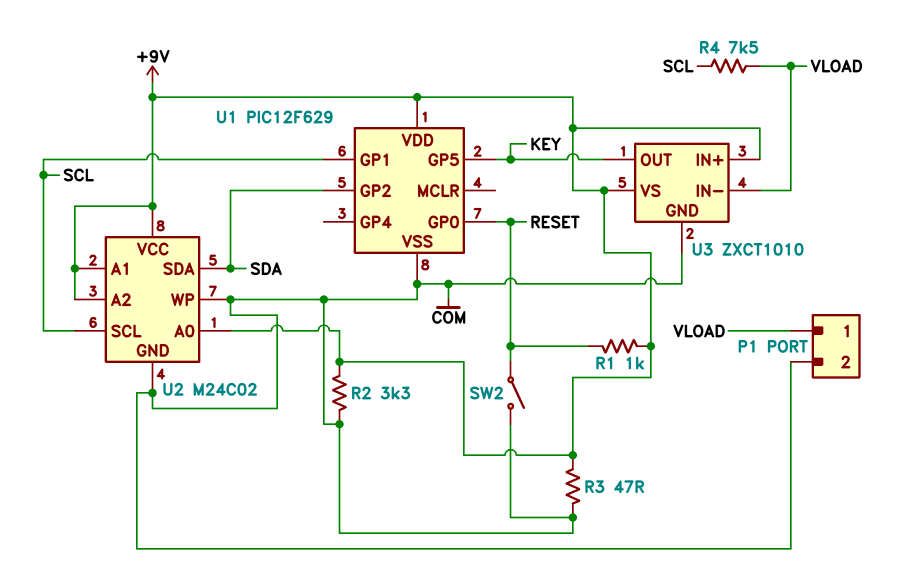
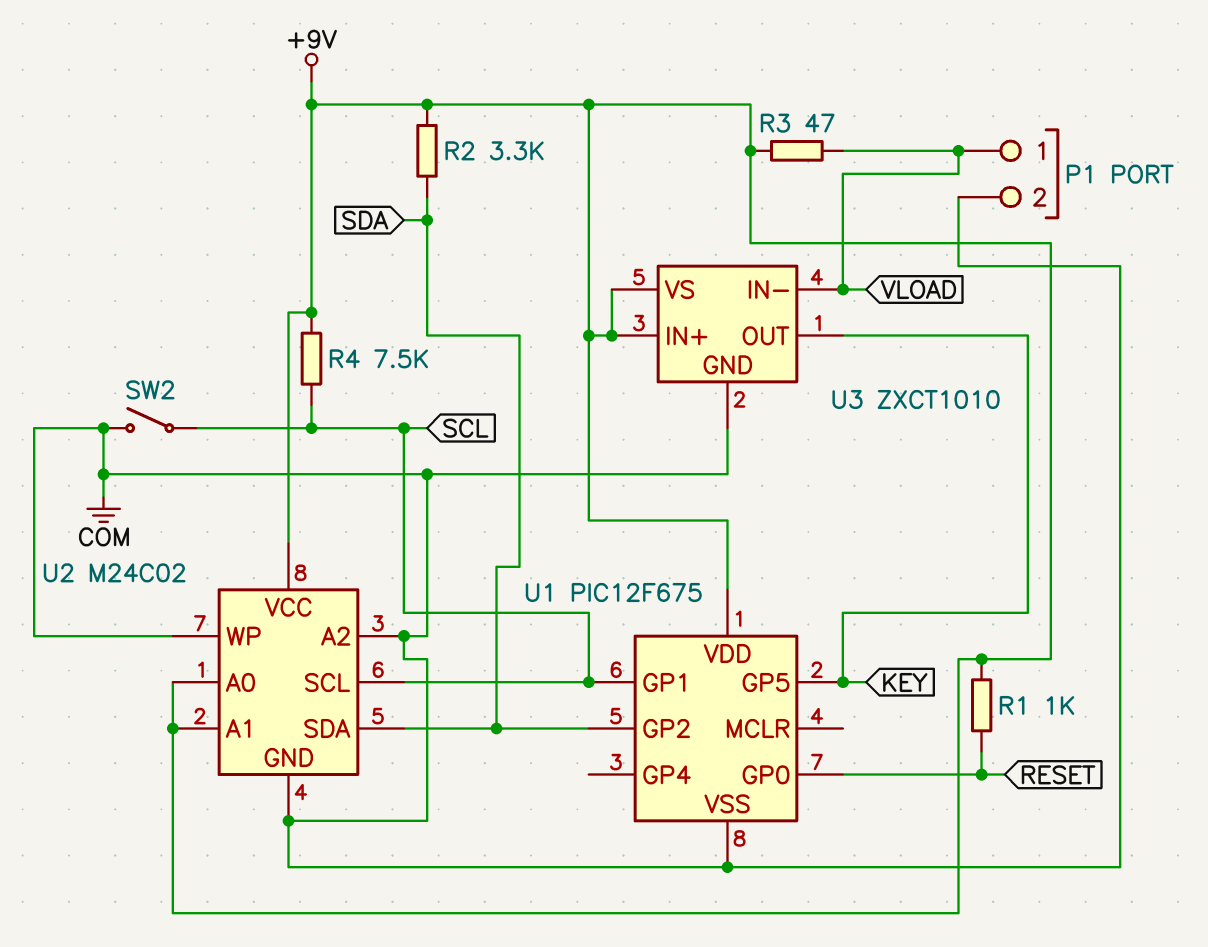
R2: 3.3k (+9V, COM) -> 3.3k (+9V, SDA)
R3: 47 (+9V, COM) -> 47 (+9V, VLOAD)
R4: 7.5k (SCL, VLOAD) -> 7.5k (+9V, SCL)
SW2: switch (COM, RESET) -> switch (COM, SCL)
U1: PIC12F629 -> PIC12F675
U2 pin A2: +9V -> COM

